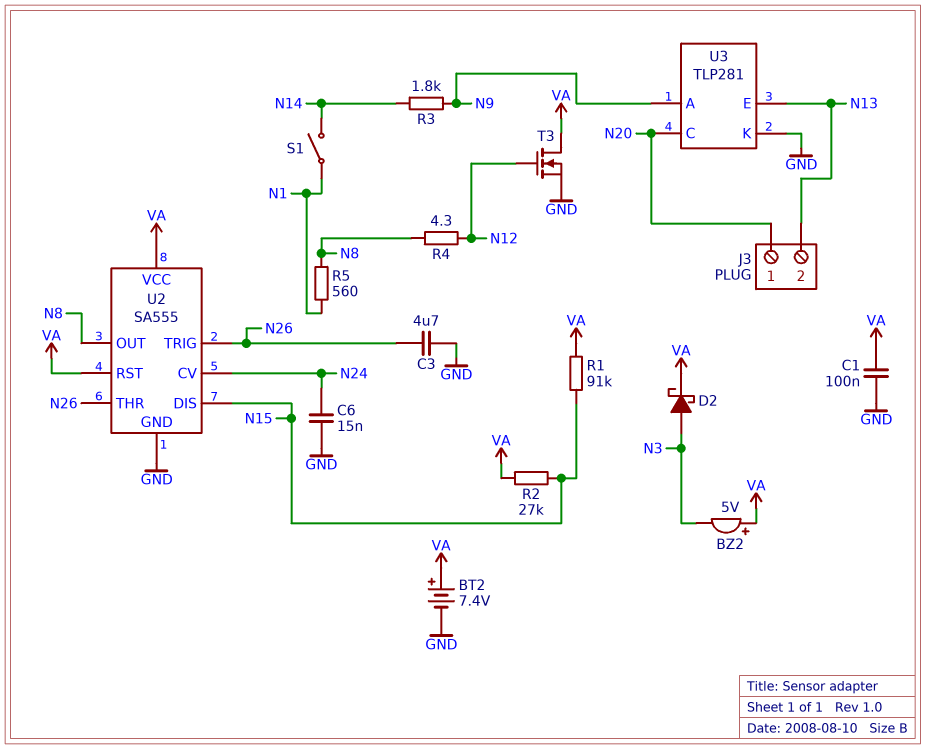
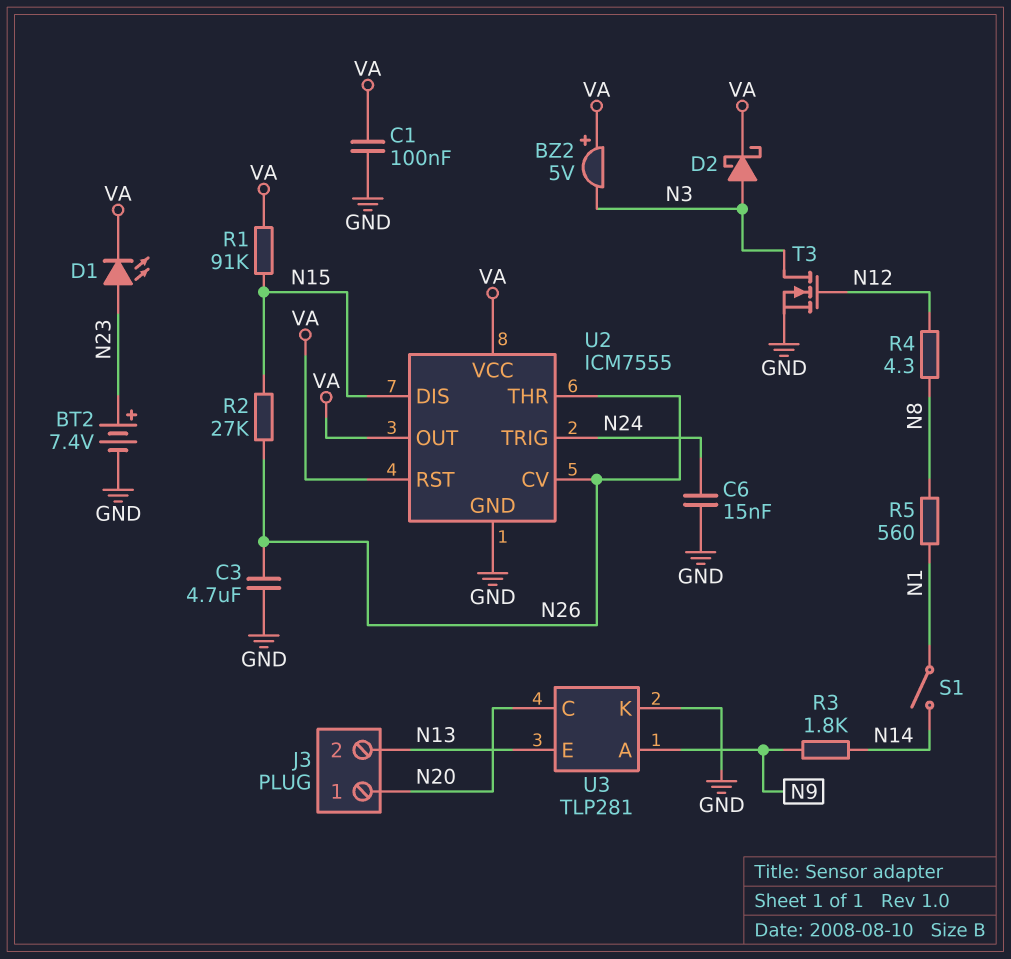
BT2: 7.4V (plus VA, minus GND) -> 7.4V (plus N23, minus GND)
D1: none -> LED (A N23, K VA)
R2: 27k (N15, VA) -> 27k (N15, N26)
T3: NMOS (G N12, D VA, S GND) -> NMOS (G N12, D N3, S GND)
U2: SA555 -> ICM7555
U2 pin CV: N24 -> N26
U2 pin OUT: N8 -> VA
U2 pin TRIG: N26 -> N24

